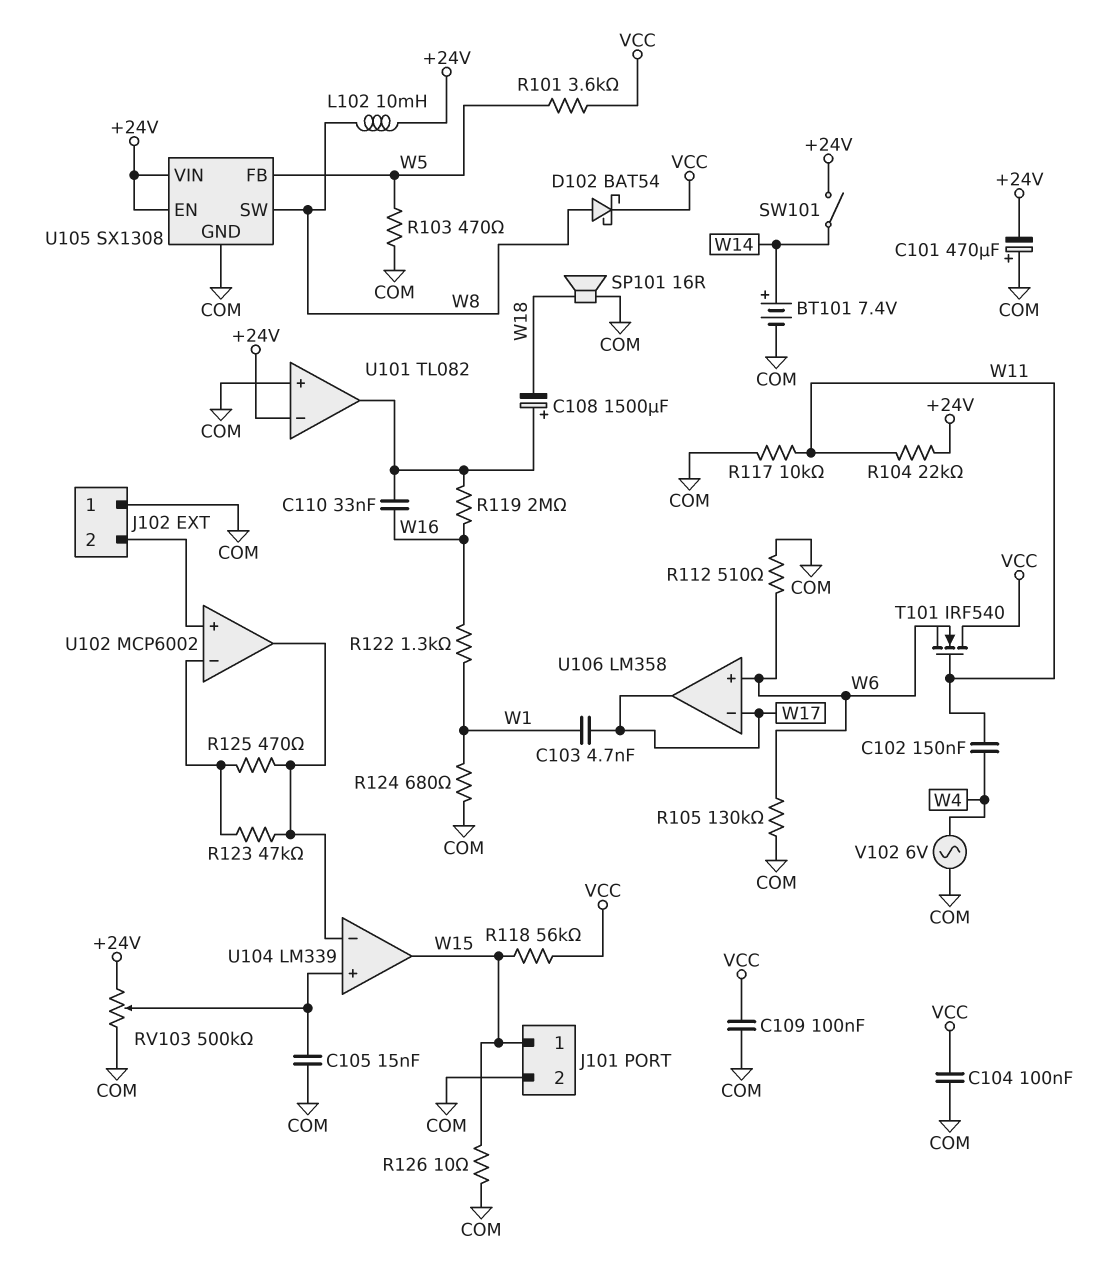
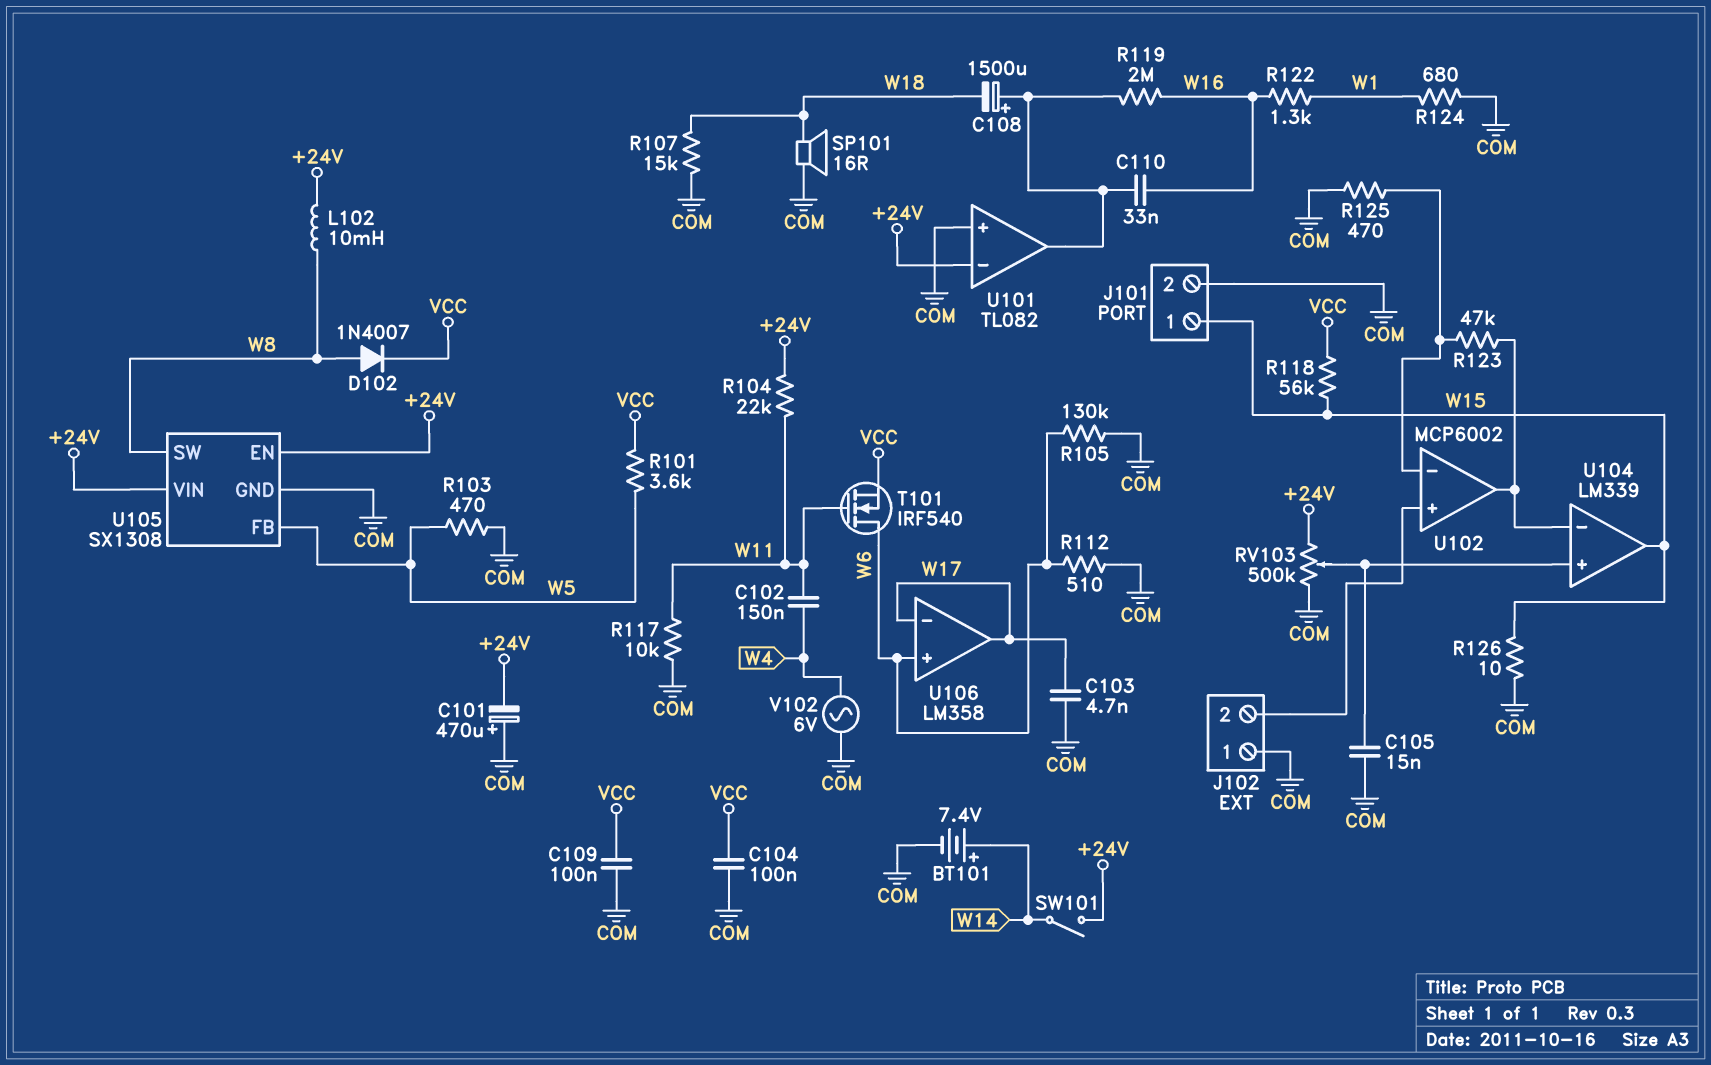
C103: 4.7nF (W1, W17) -> 4.7nF (COM, W17)
D102: schottky BAT54 (A W8, K VCC) -> diode 1N4007 (A W8, K VCC)
R107: none -> 15k (COM, W18)
R125: 470 (U102/in-, U102/out) -> 470 (COM, U102/in-)
T101: NMOS IRF540 (G W11, D VCC, S W6) -> NMOS IRF540 (G W11, D W6, S VCC)

